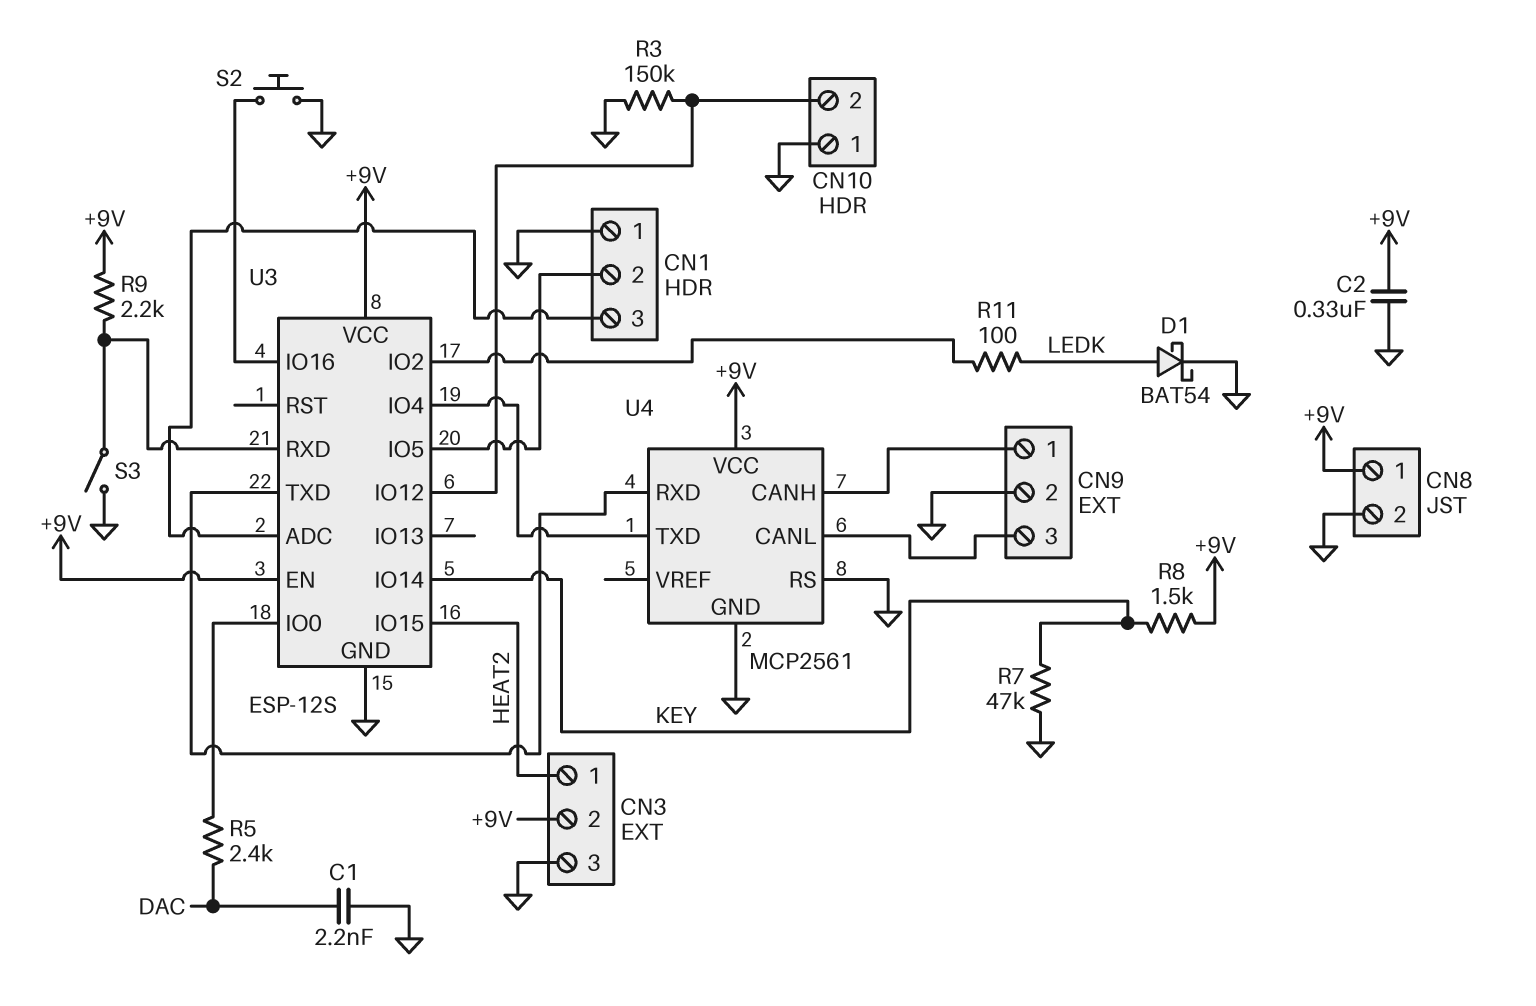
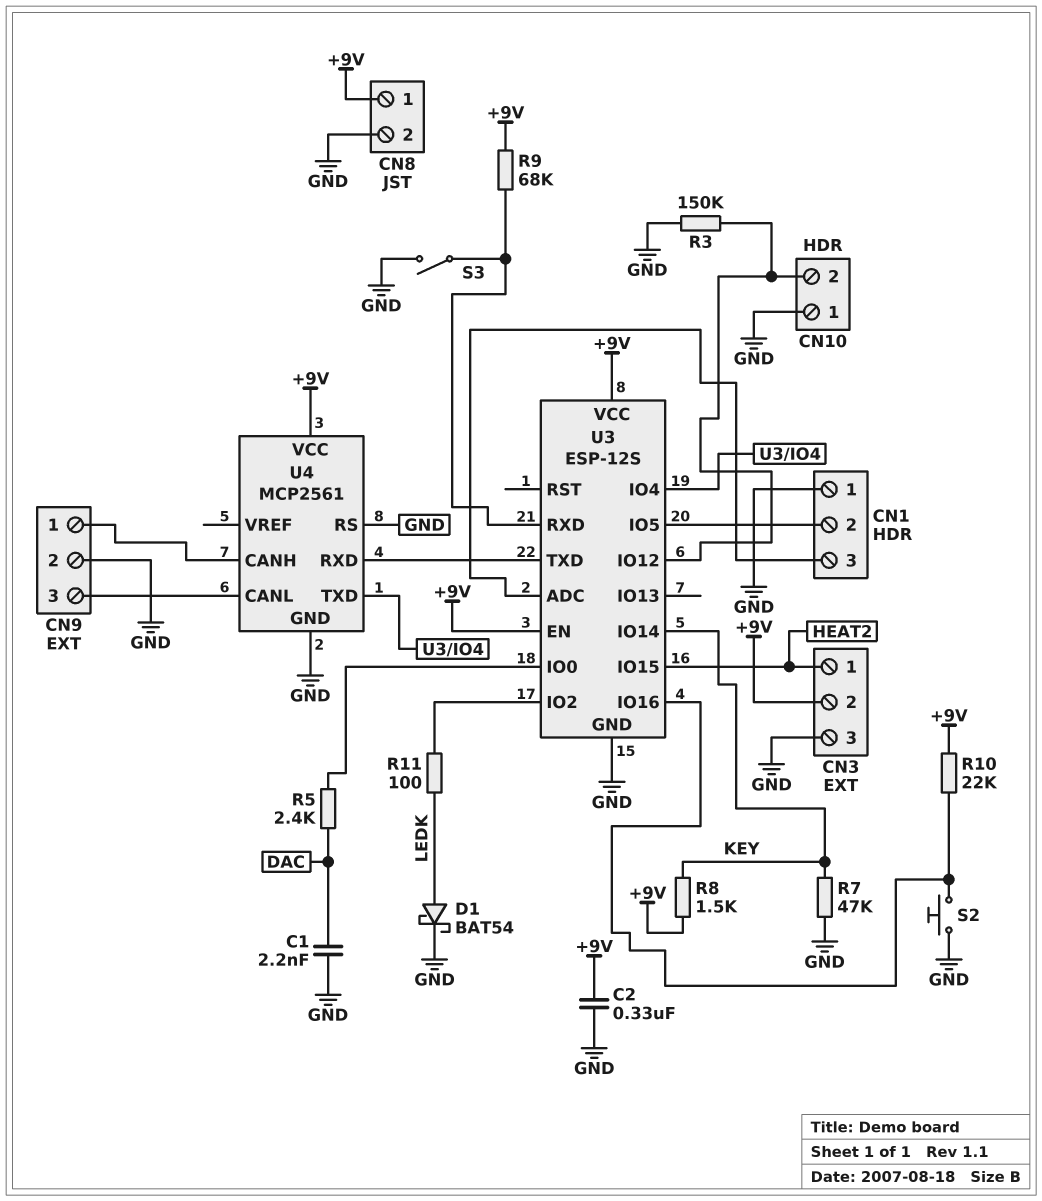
R9: 2.2k (+9V, U3/RXD) -> 68k (+9V, U3/RXD)
R10: none -> 22k (+9V, U3/IO16)

